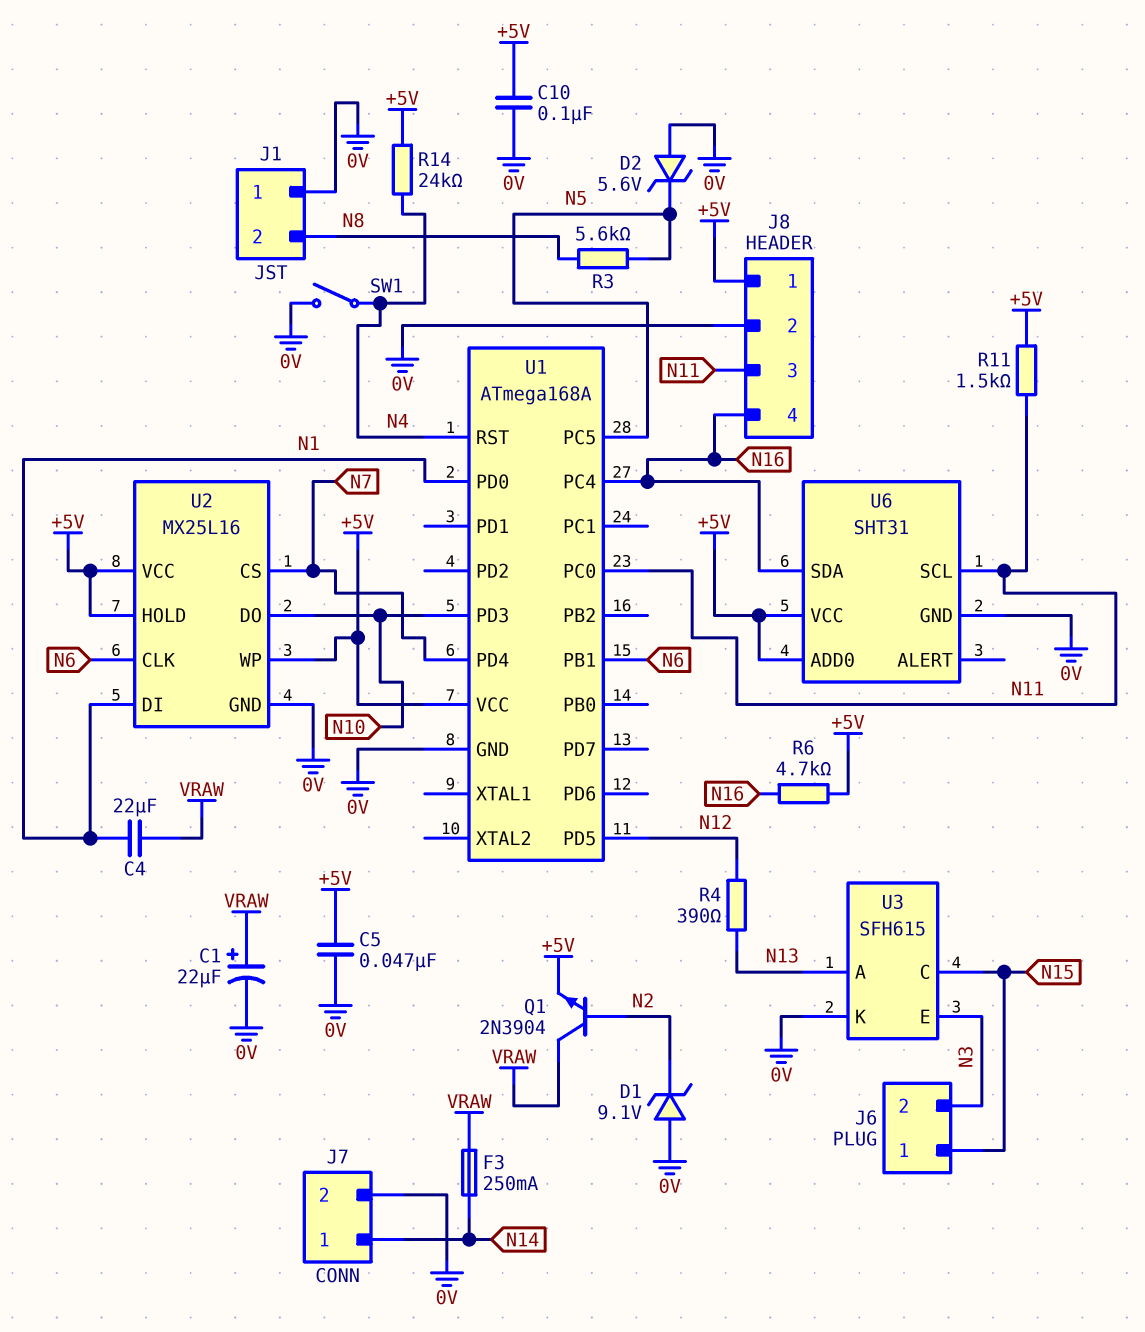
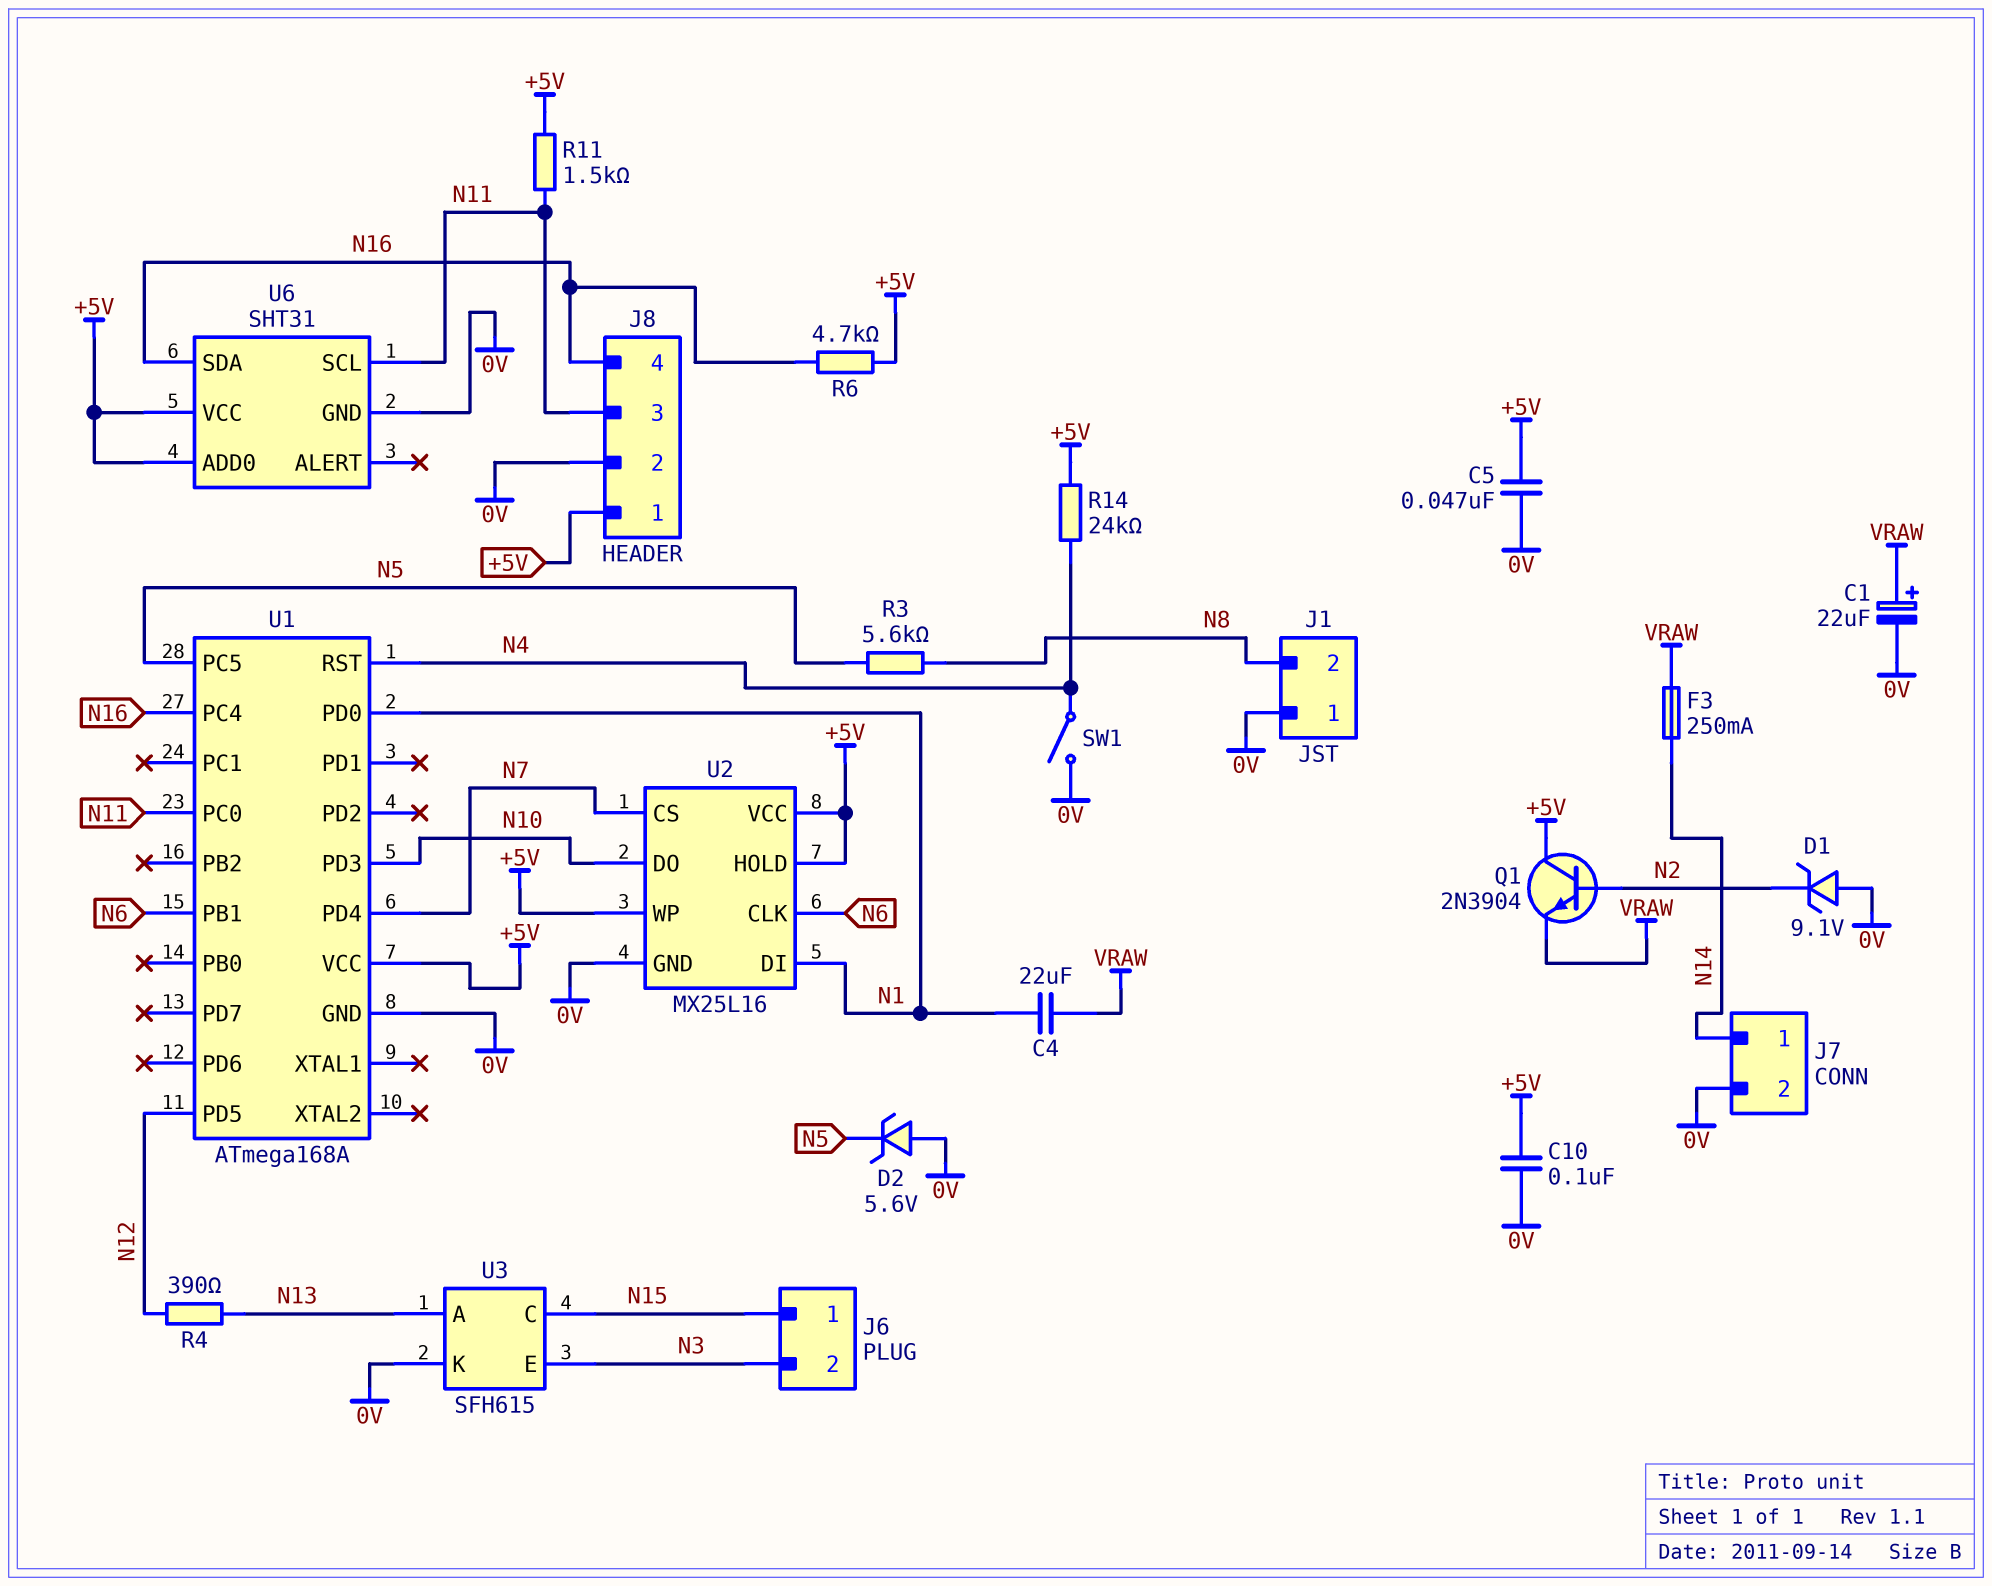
Q1: NPN 2N3904 (B N2, C VRAW, E +5V) -> NPN 2N3904 (B N2, C +5V, E VRAW)

